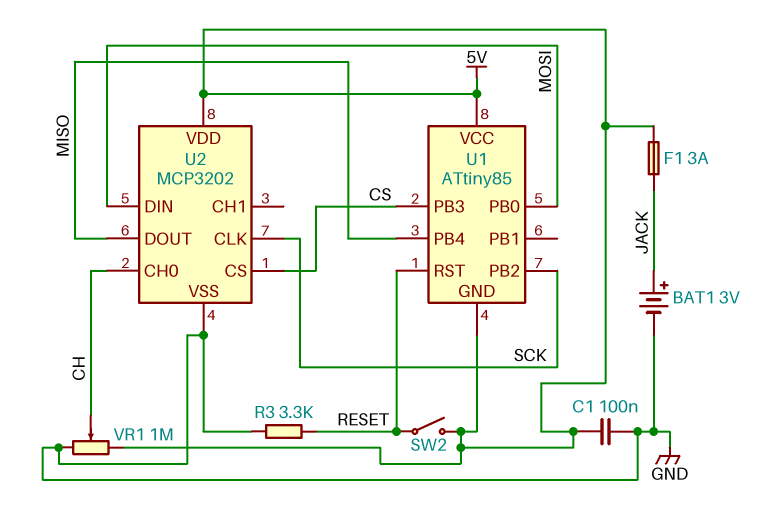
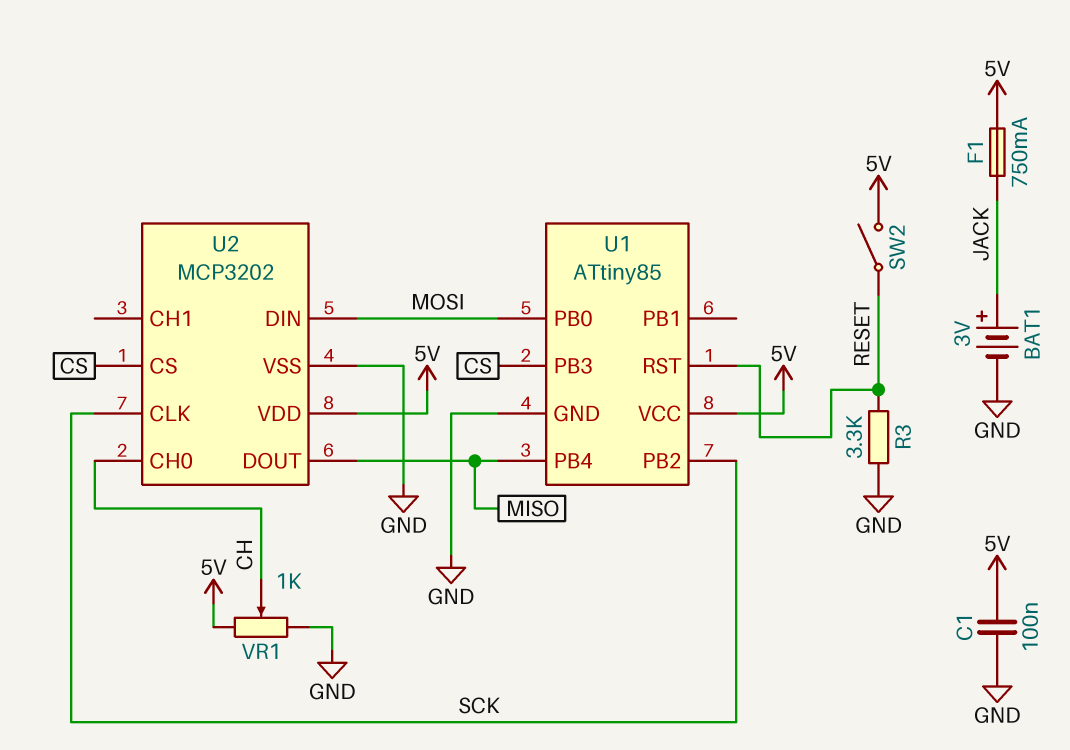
F1: 3A (5V, JACK) -> 750mA (5V, JACK)
U1 pin GND: 5V -> GND
VR1: 1M (5V, GND, wiper CH) -> 1k (5V, GND, wiper CH)

